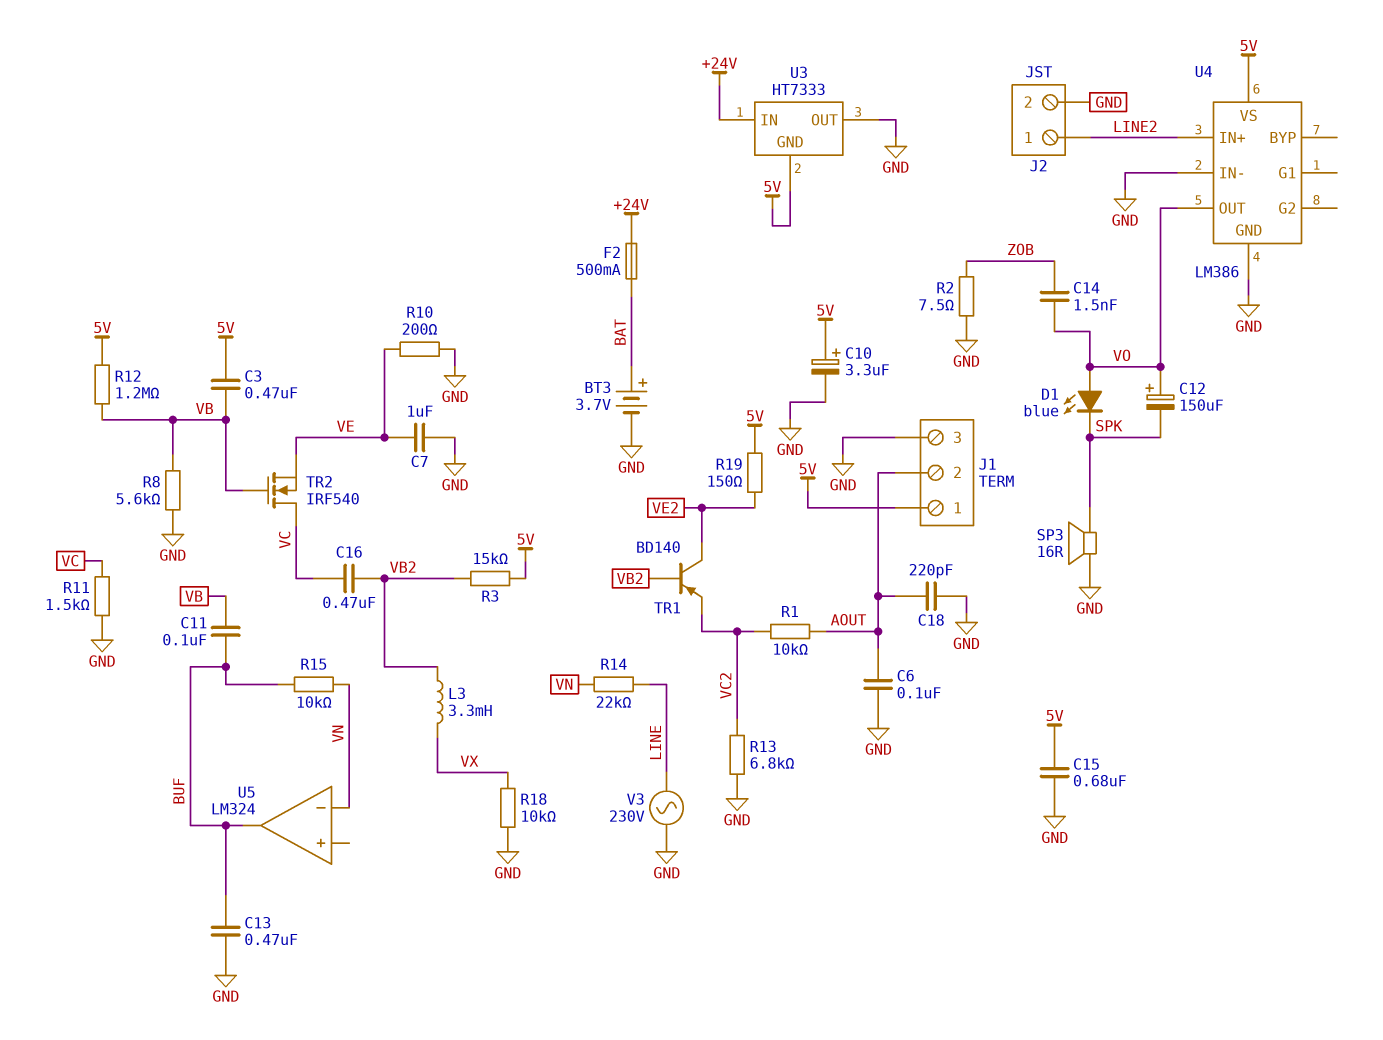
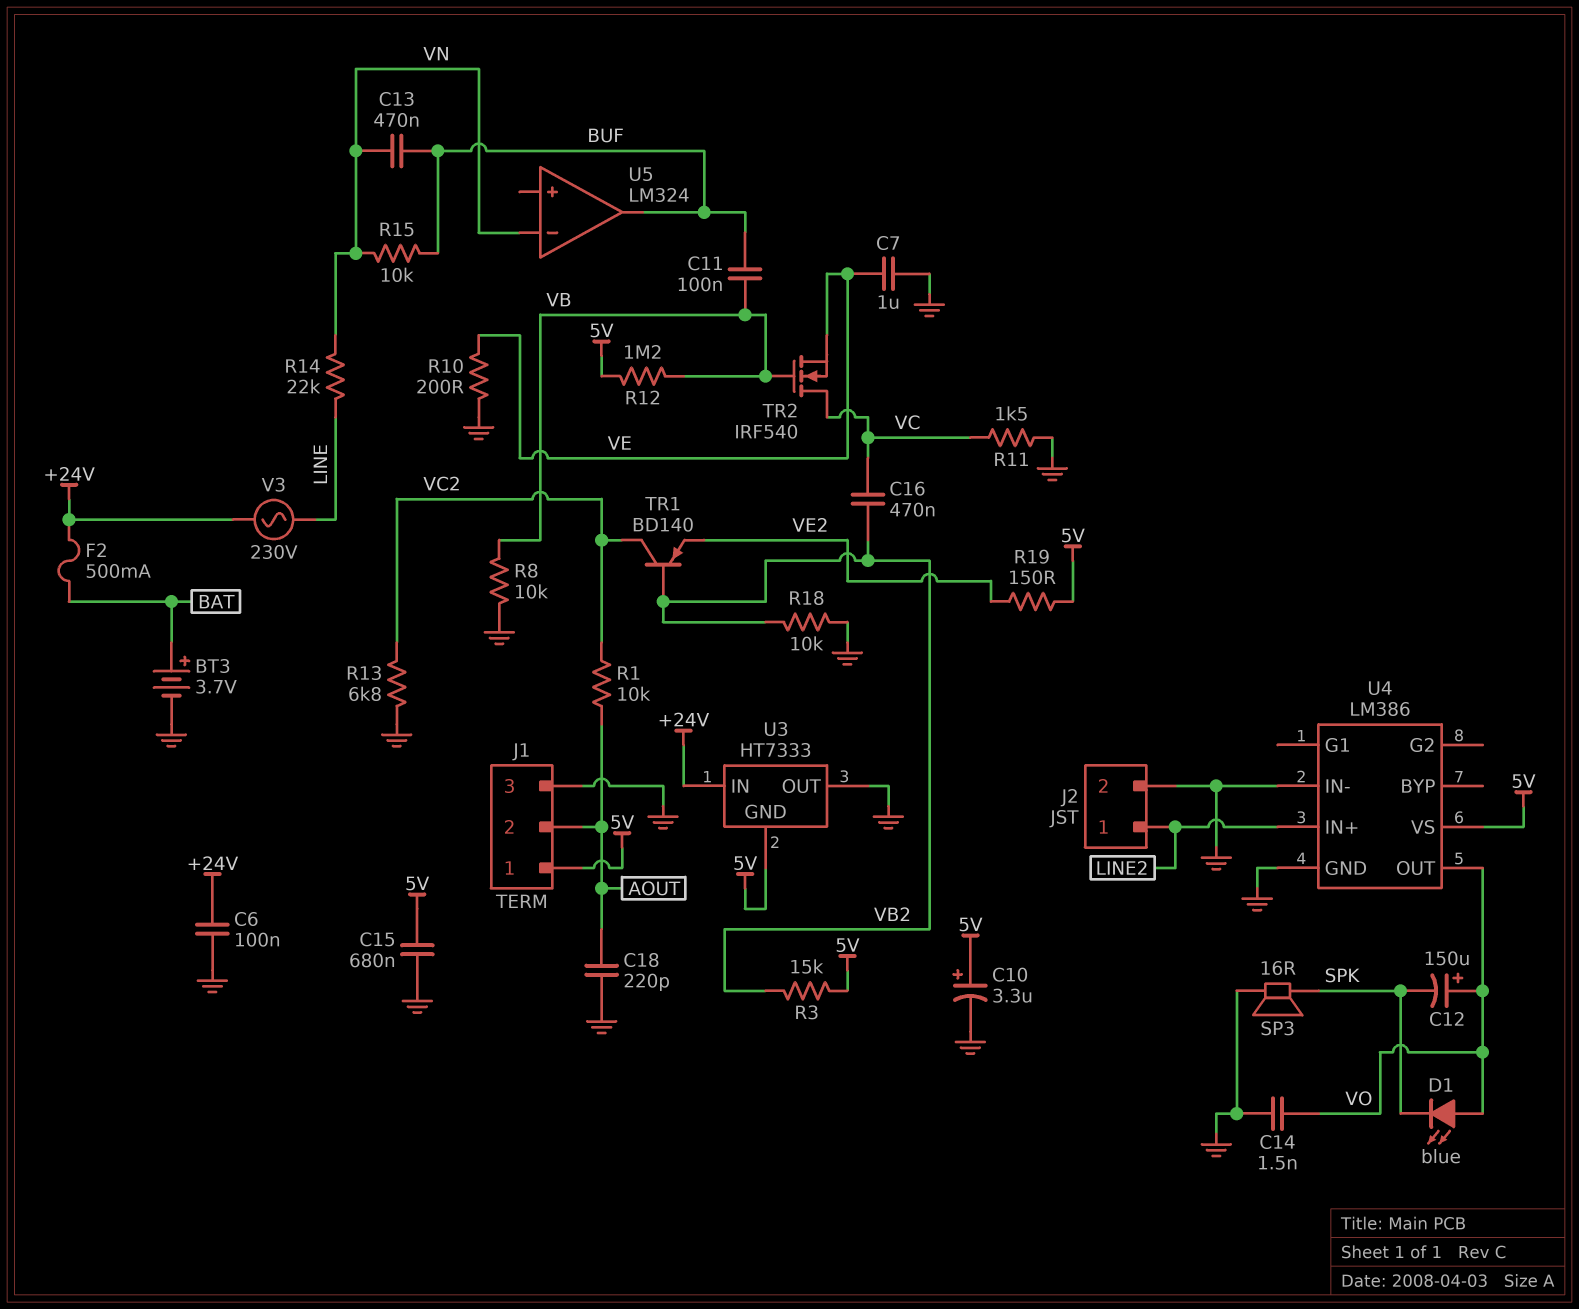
C3: 470nF (5V, VB) -> none
C6: 100nF (AOUT, GND) -> 100nF (+24V, GND)
C13: 470nF (BUF, GND) -> 470nF (BUF, VN)
C14: 1.5nF (VO, ZOB) -> 1.5nF (GND, VO)
L3: 3.3mH (VB2, VX) -> none
R2: 7.5 (GND, ZOB) -> none
R8: 5.6k (GND, VB) -> 10k (GND, VB)
R18: 10k (GND, VX) -> 10k (GND, VB2)
TR1: PNP BD140 (B VB2, C VE2, E VC2) -> PNP BD140 (B VB2, C VC2, E VE2)
V3: AC 230V (GND, LINE) -> AC 230V (+24V, LINE)

